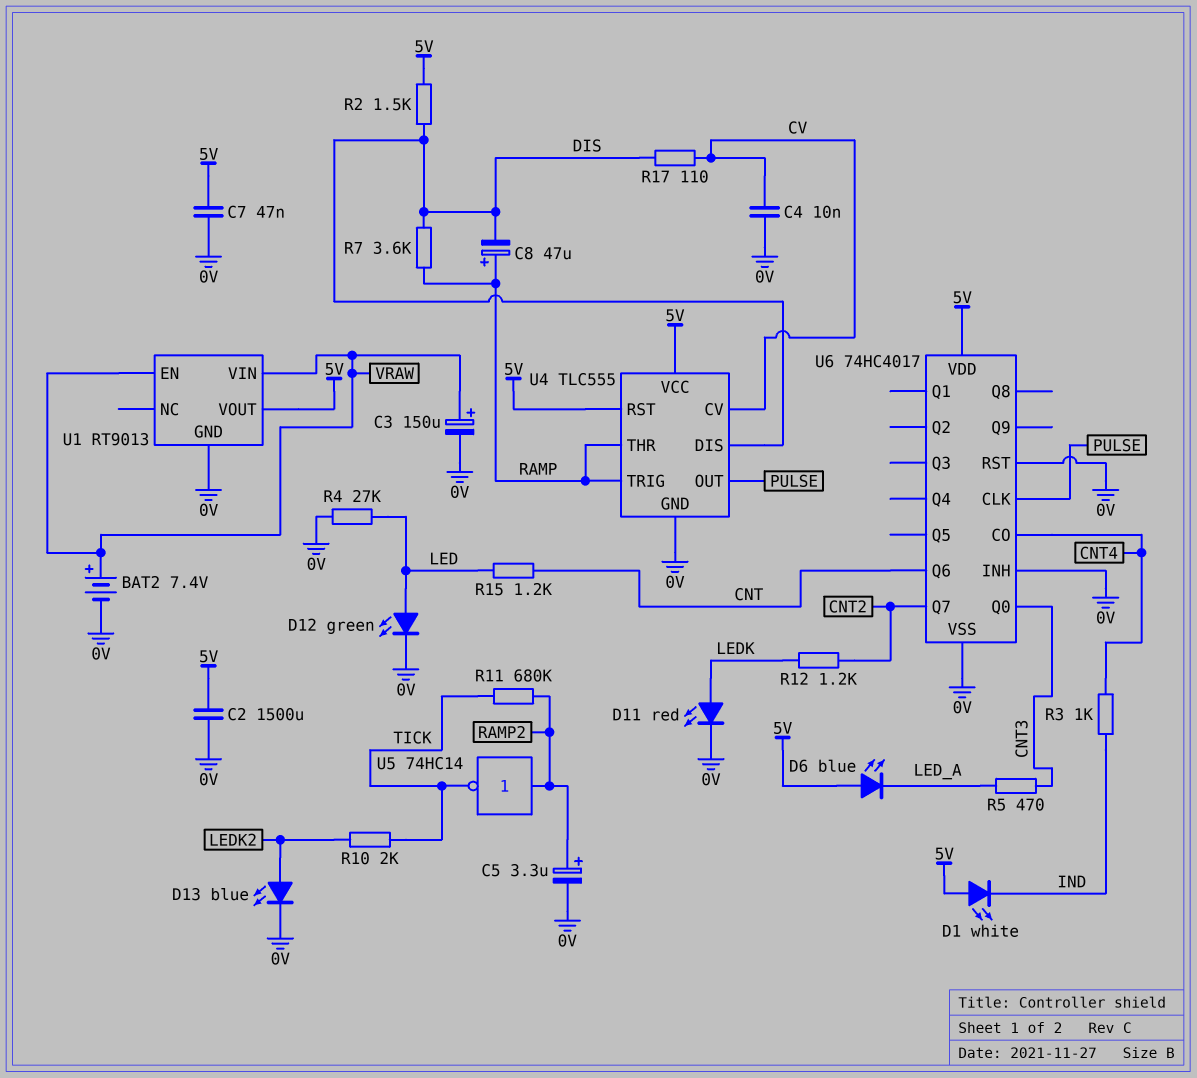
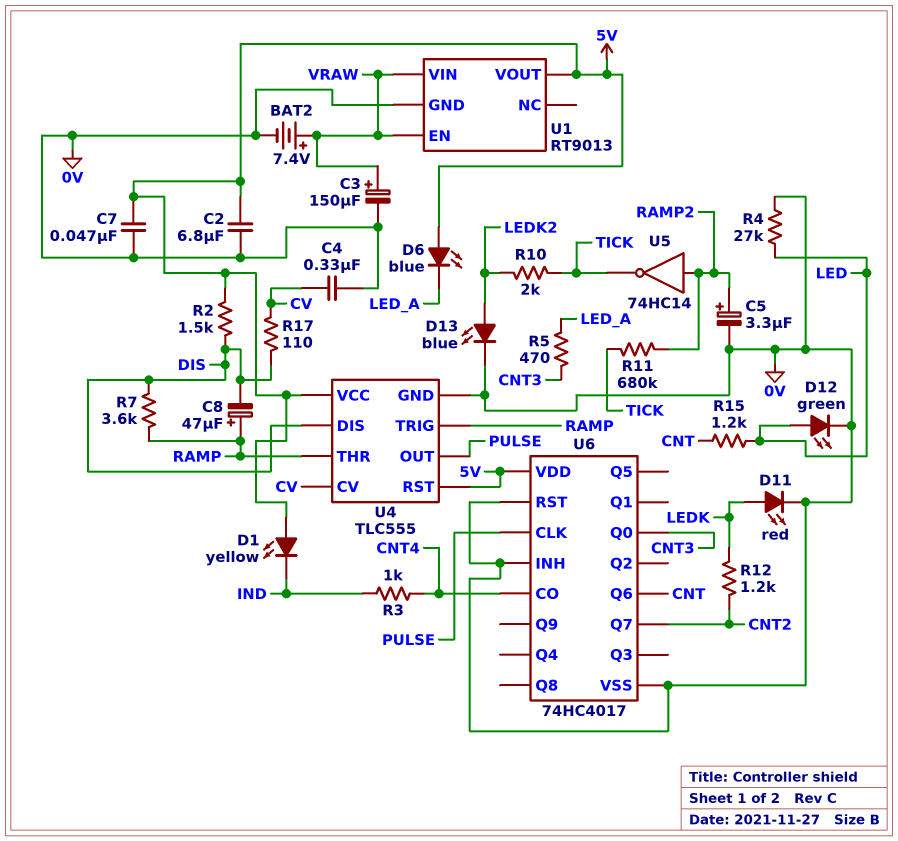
C2: 1500uF (0V, 5V) -> 6.8uF (0V, 5V)
C4: 10nF (0V, CV) -> 330nF (0V, CV)
D1: LED white (A 5V, K IND) -> LED yellow (A 5V, K IND)

